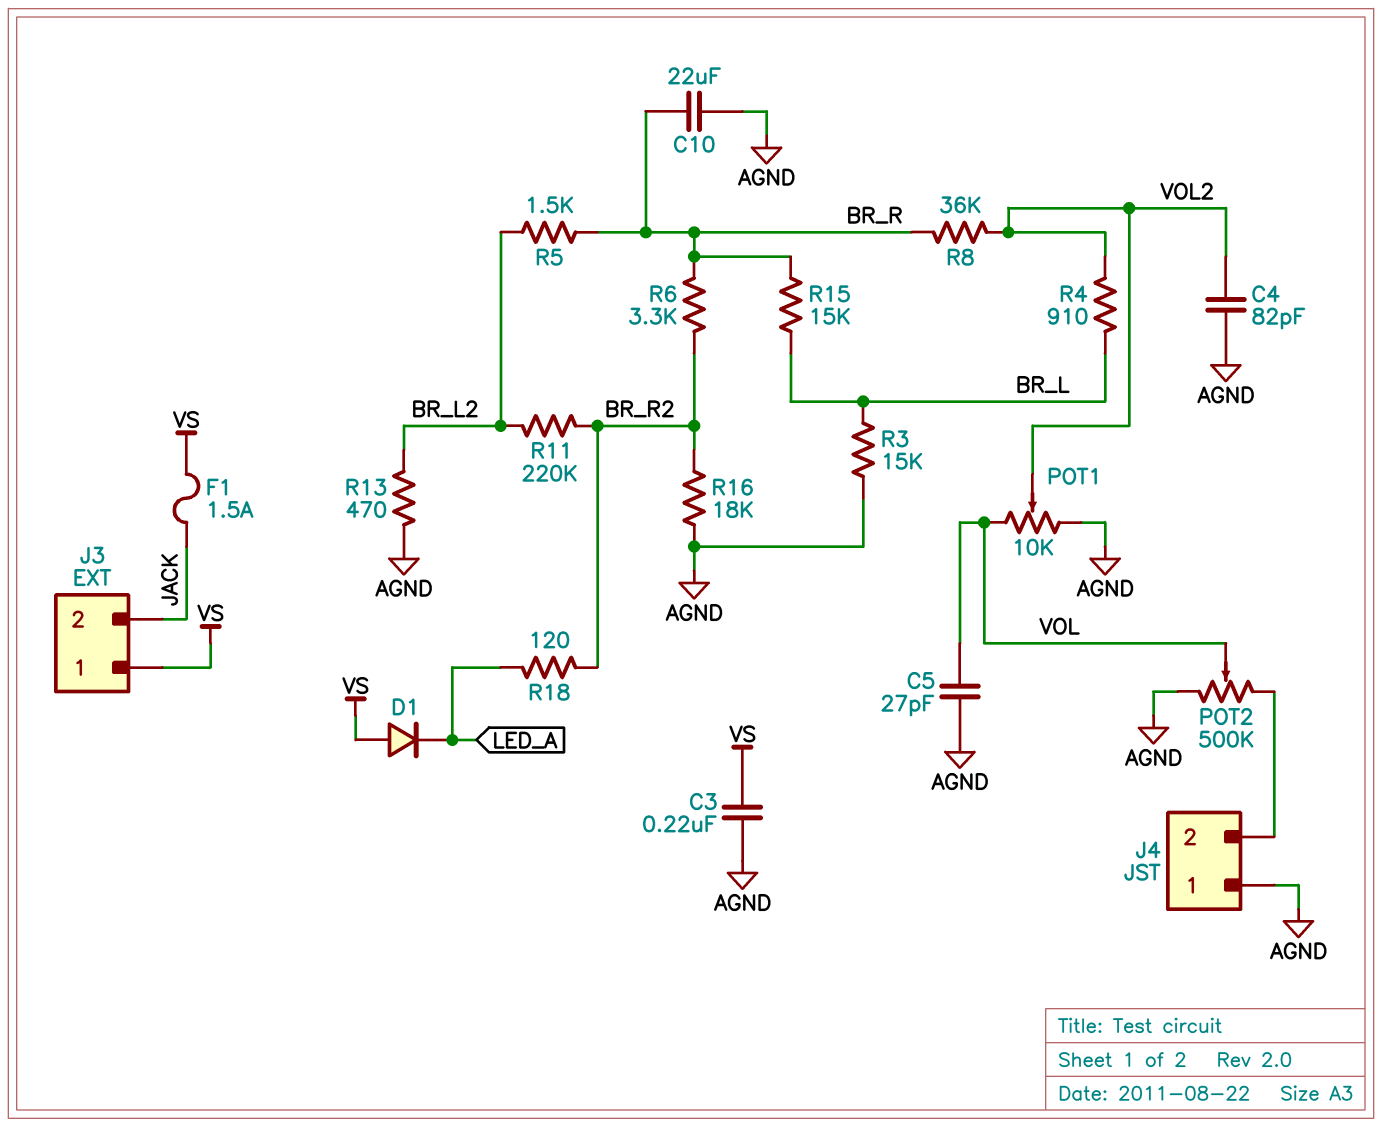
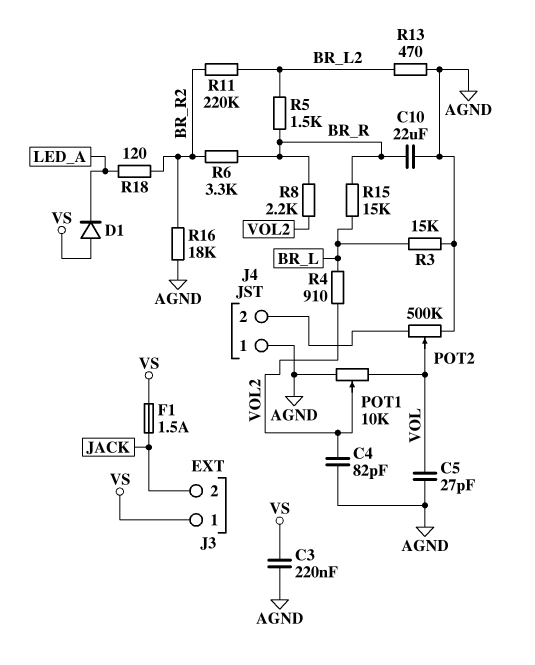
R8: 36k (BR_R, VOL2) -> 2.2k (BR_R, VOL2)

